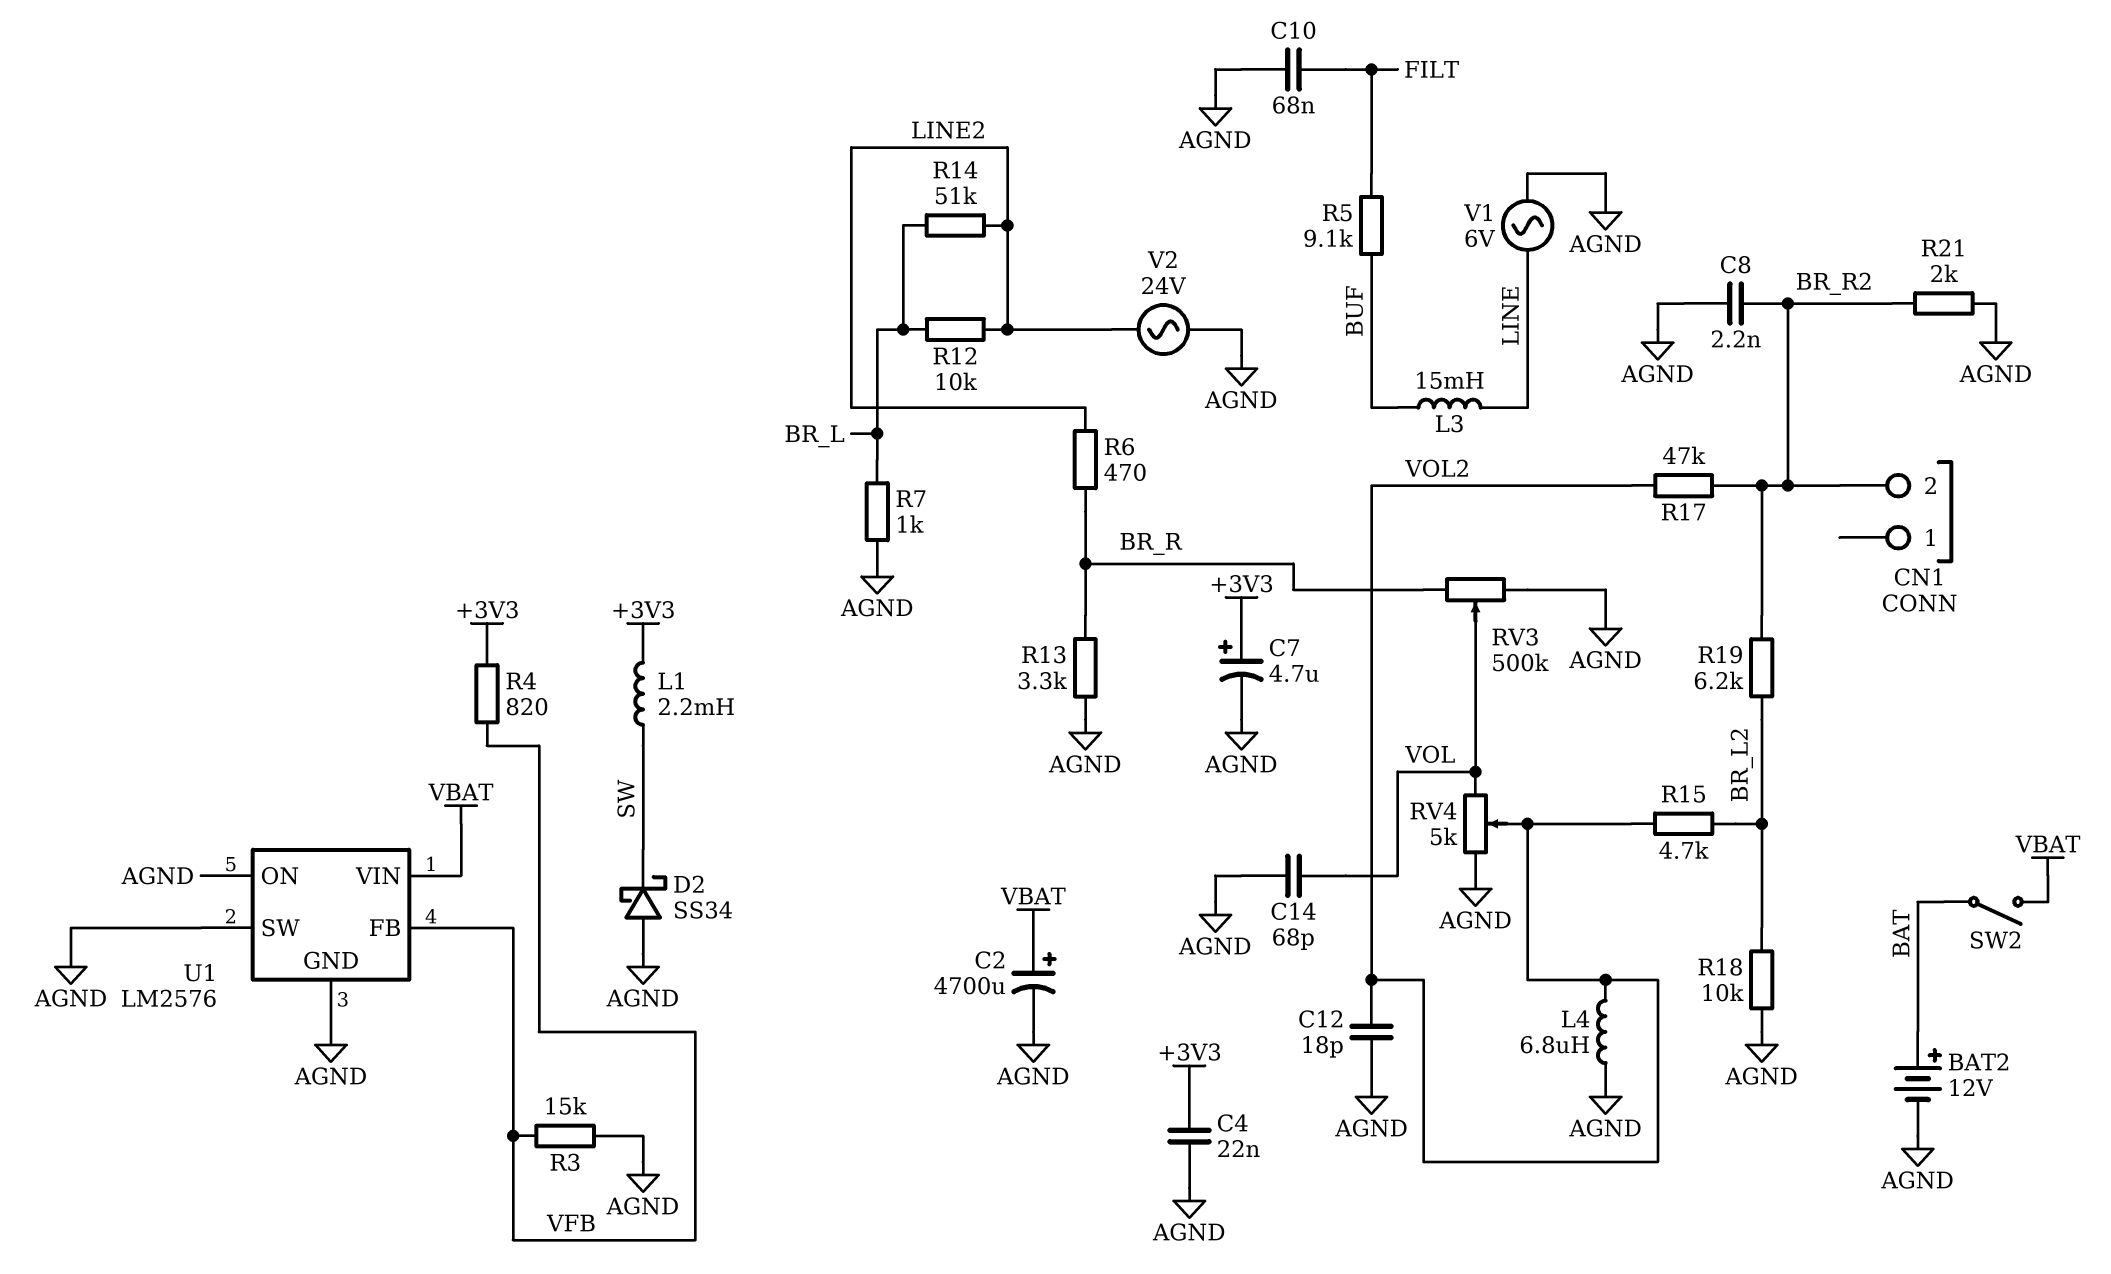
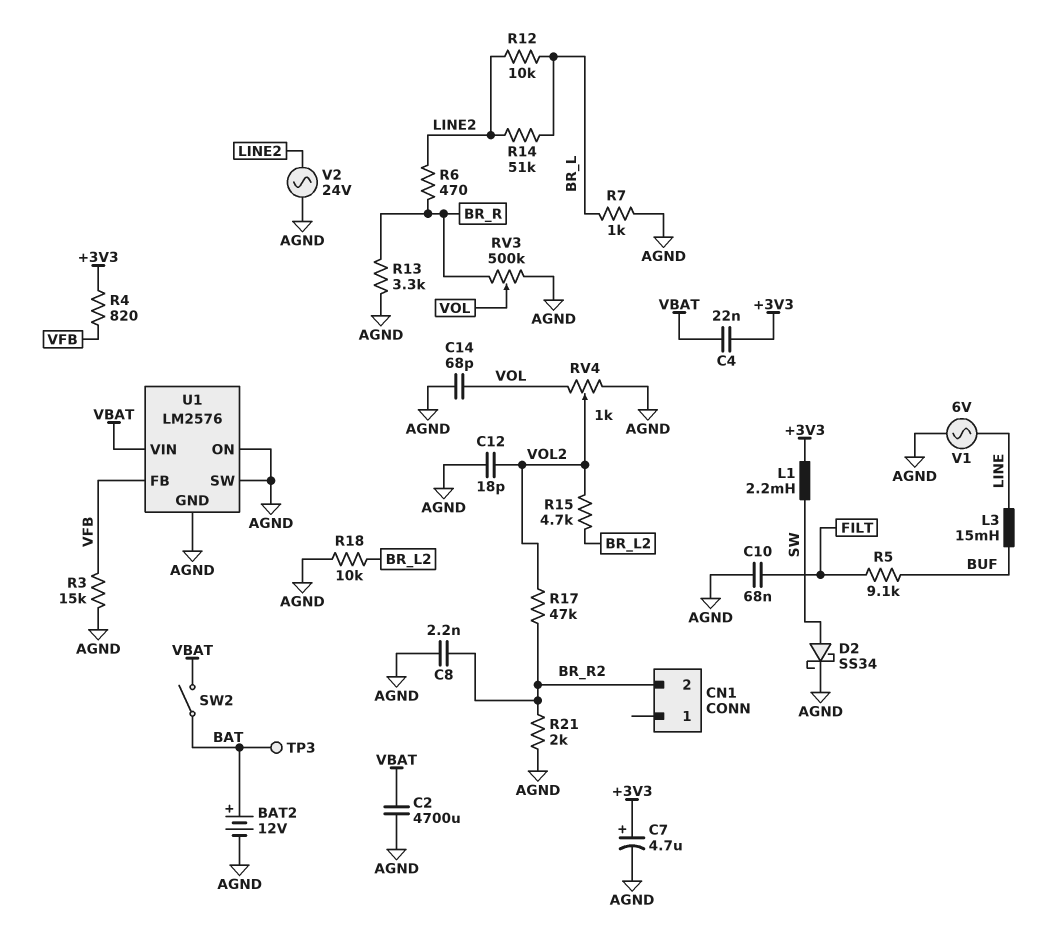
C2: 4700uF (plus VBAT, minus AGND) -> 4700uF (AGND, VBAT)
C4: 22nF (+3V3, AGND) -> 22nF (+3V3, VBAT)
D2: schottky SS34 (A AGND, K SW) -> schottky SS34 (A SW, K AGND)
L4: 6.8uH (AGND, VOL2) -> none
R19: 6.2k (BR_L2, BR_R2) -> none
RV4: 5k (AGND, VOL, wiper VOL2) -> 1k (AGND, VOL, wiper VOL2)
TP3: none -> test point (BAT)

